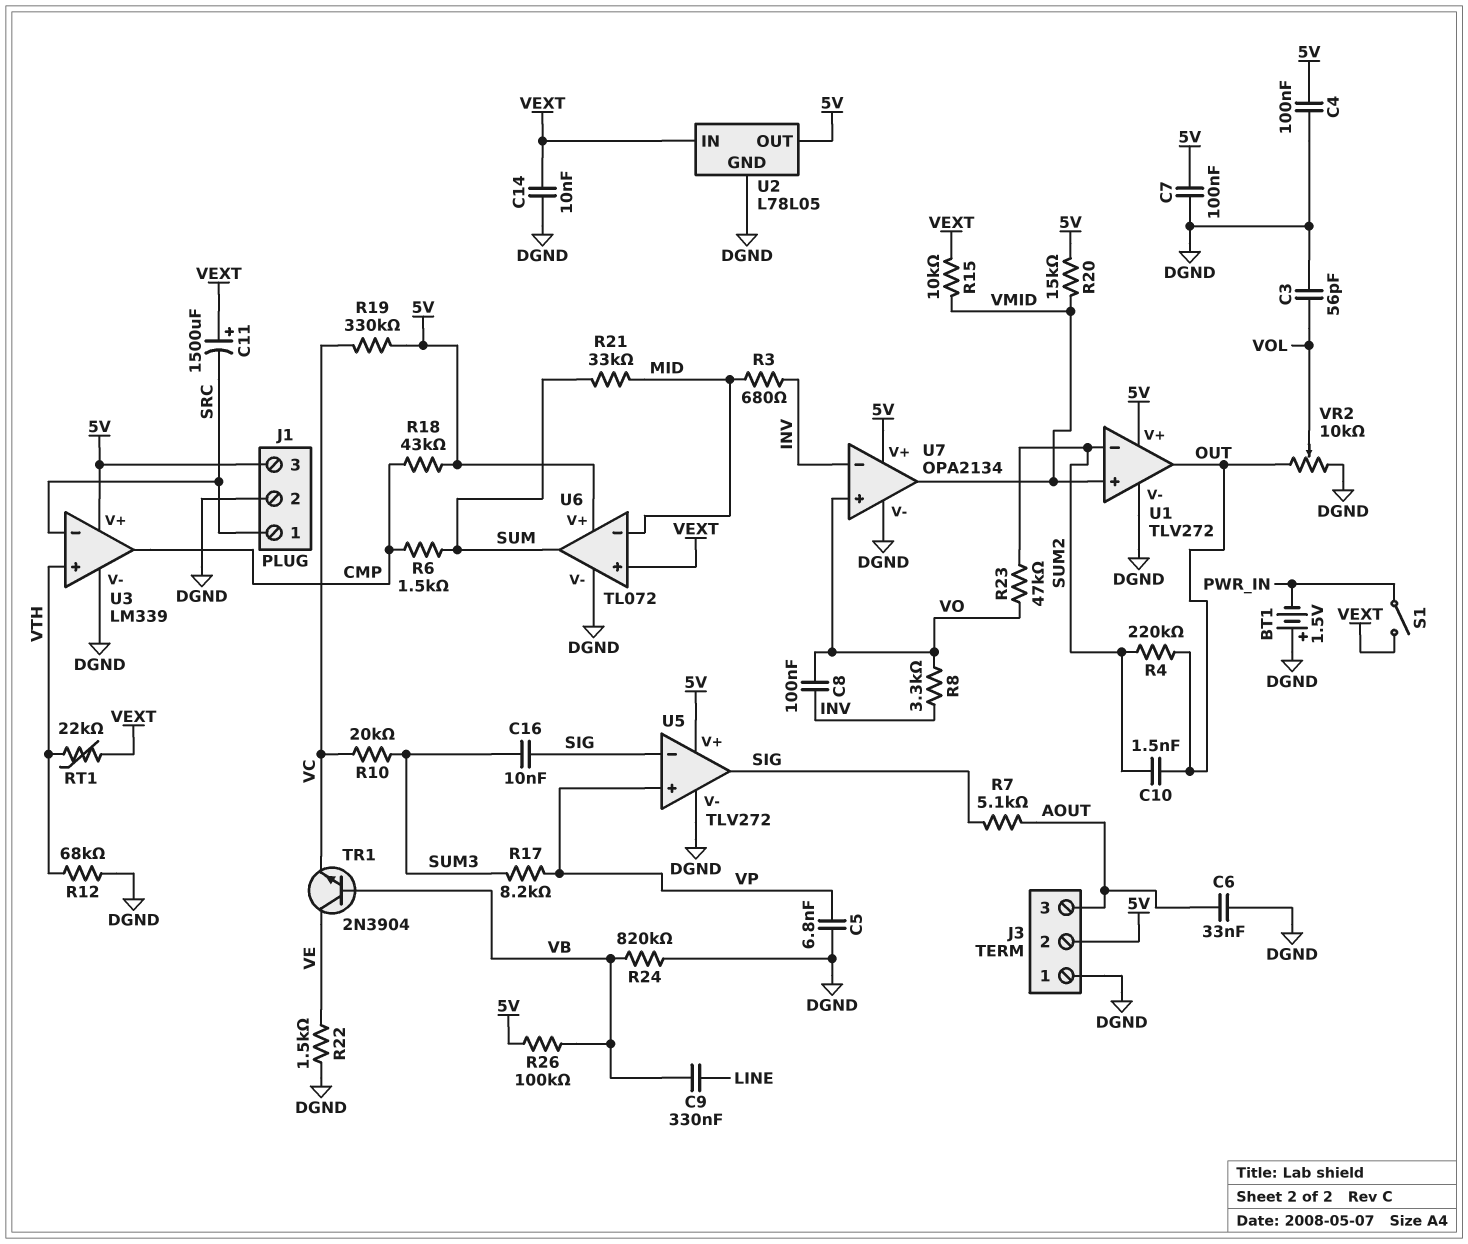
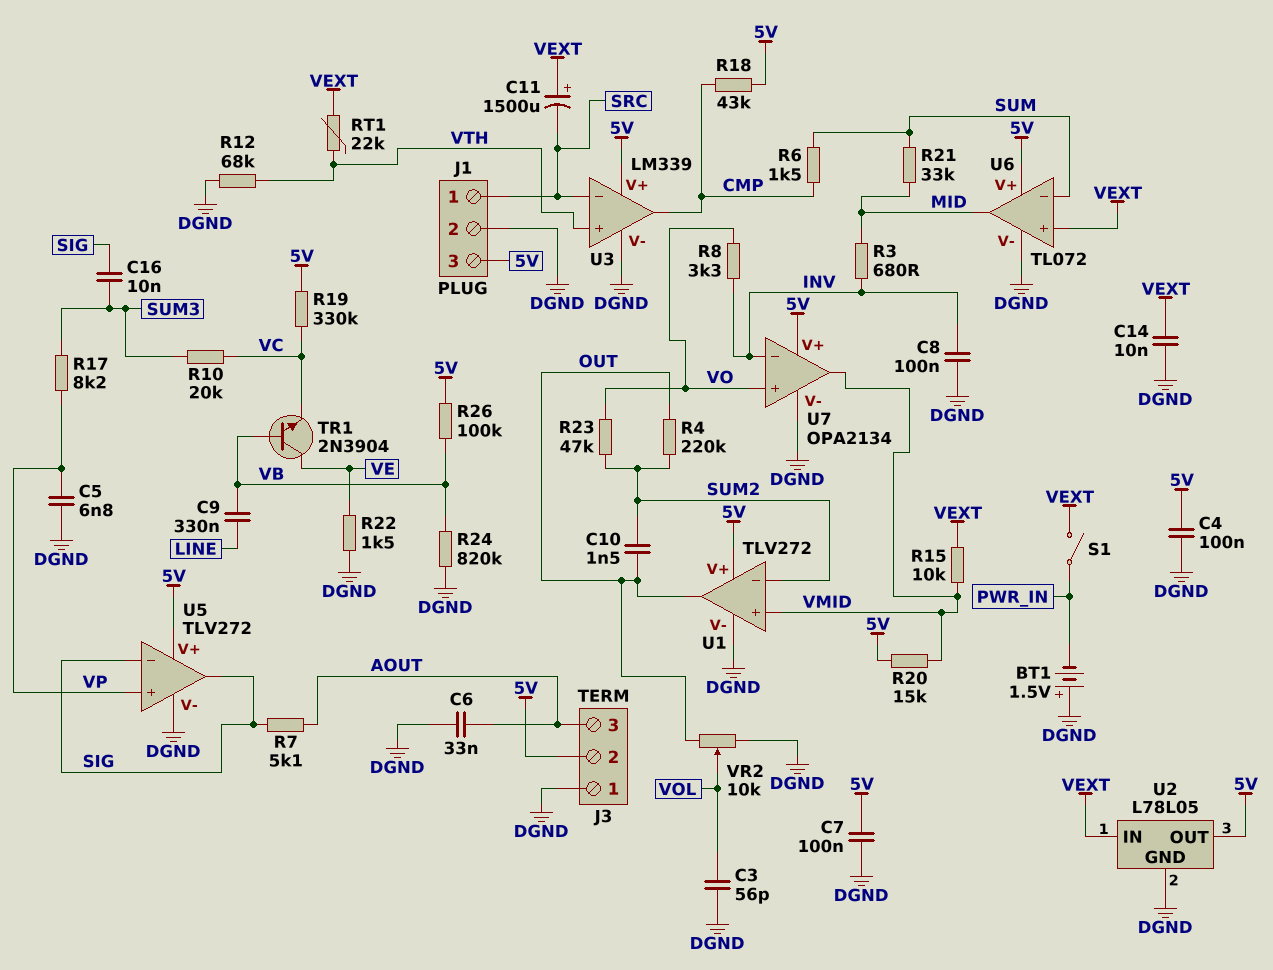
C8: 100nF (INV, VO) -> 100nF (DGND, INV)
U6 pin in-: MID -> SUM
U6 pin out: SUM -> MID

